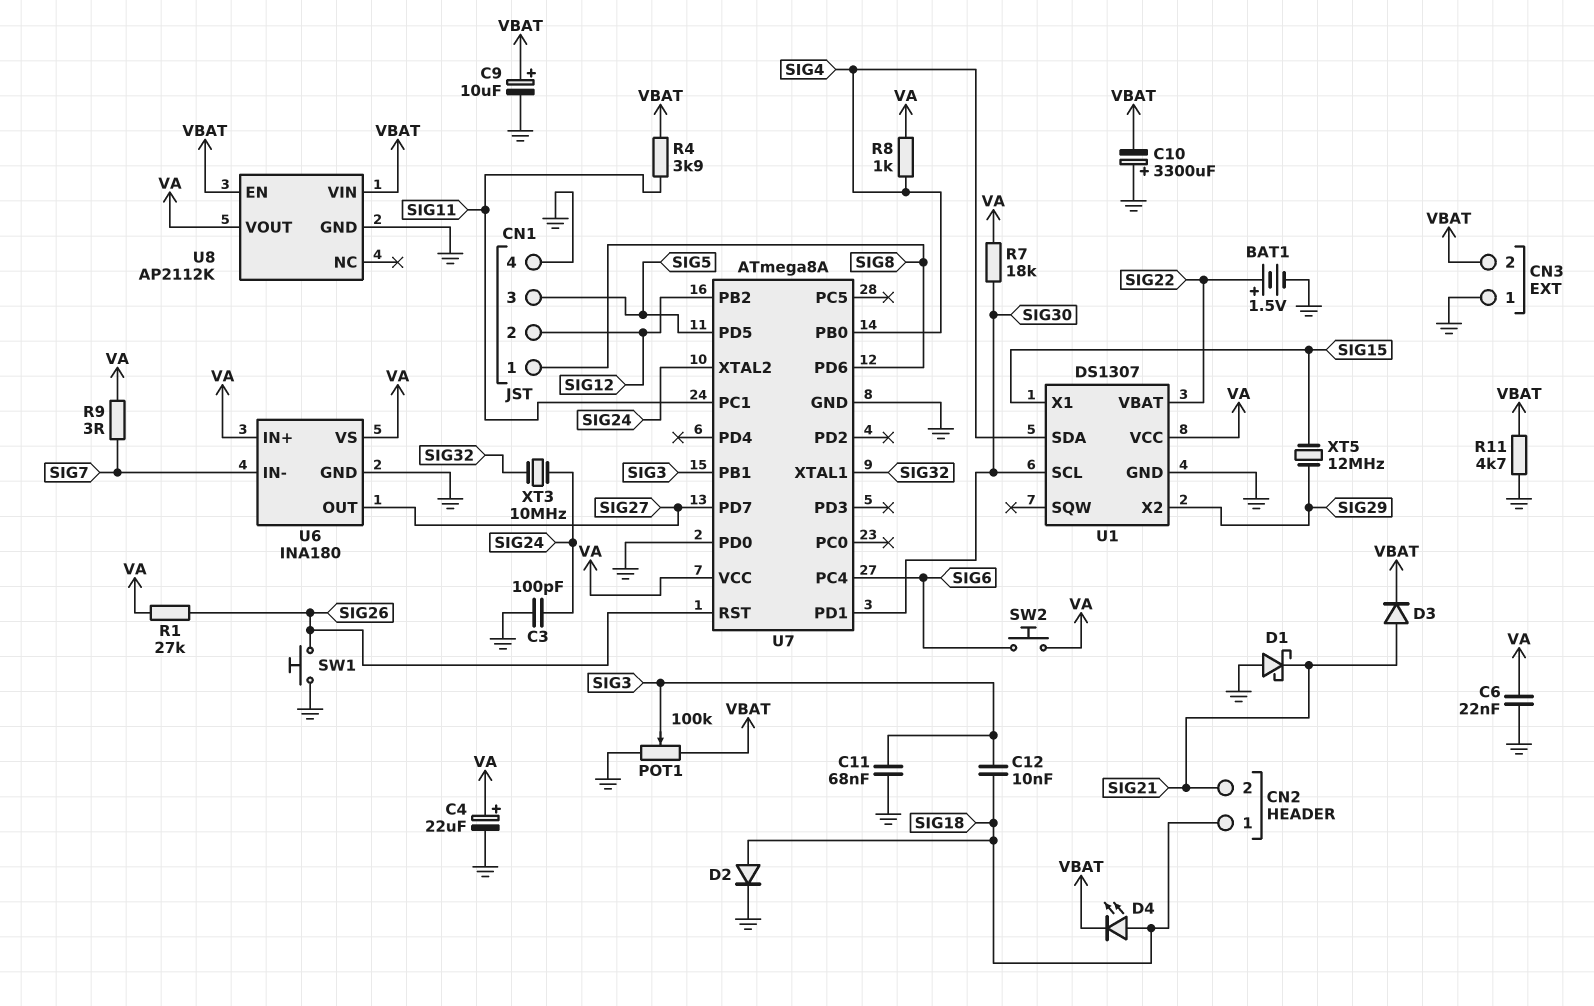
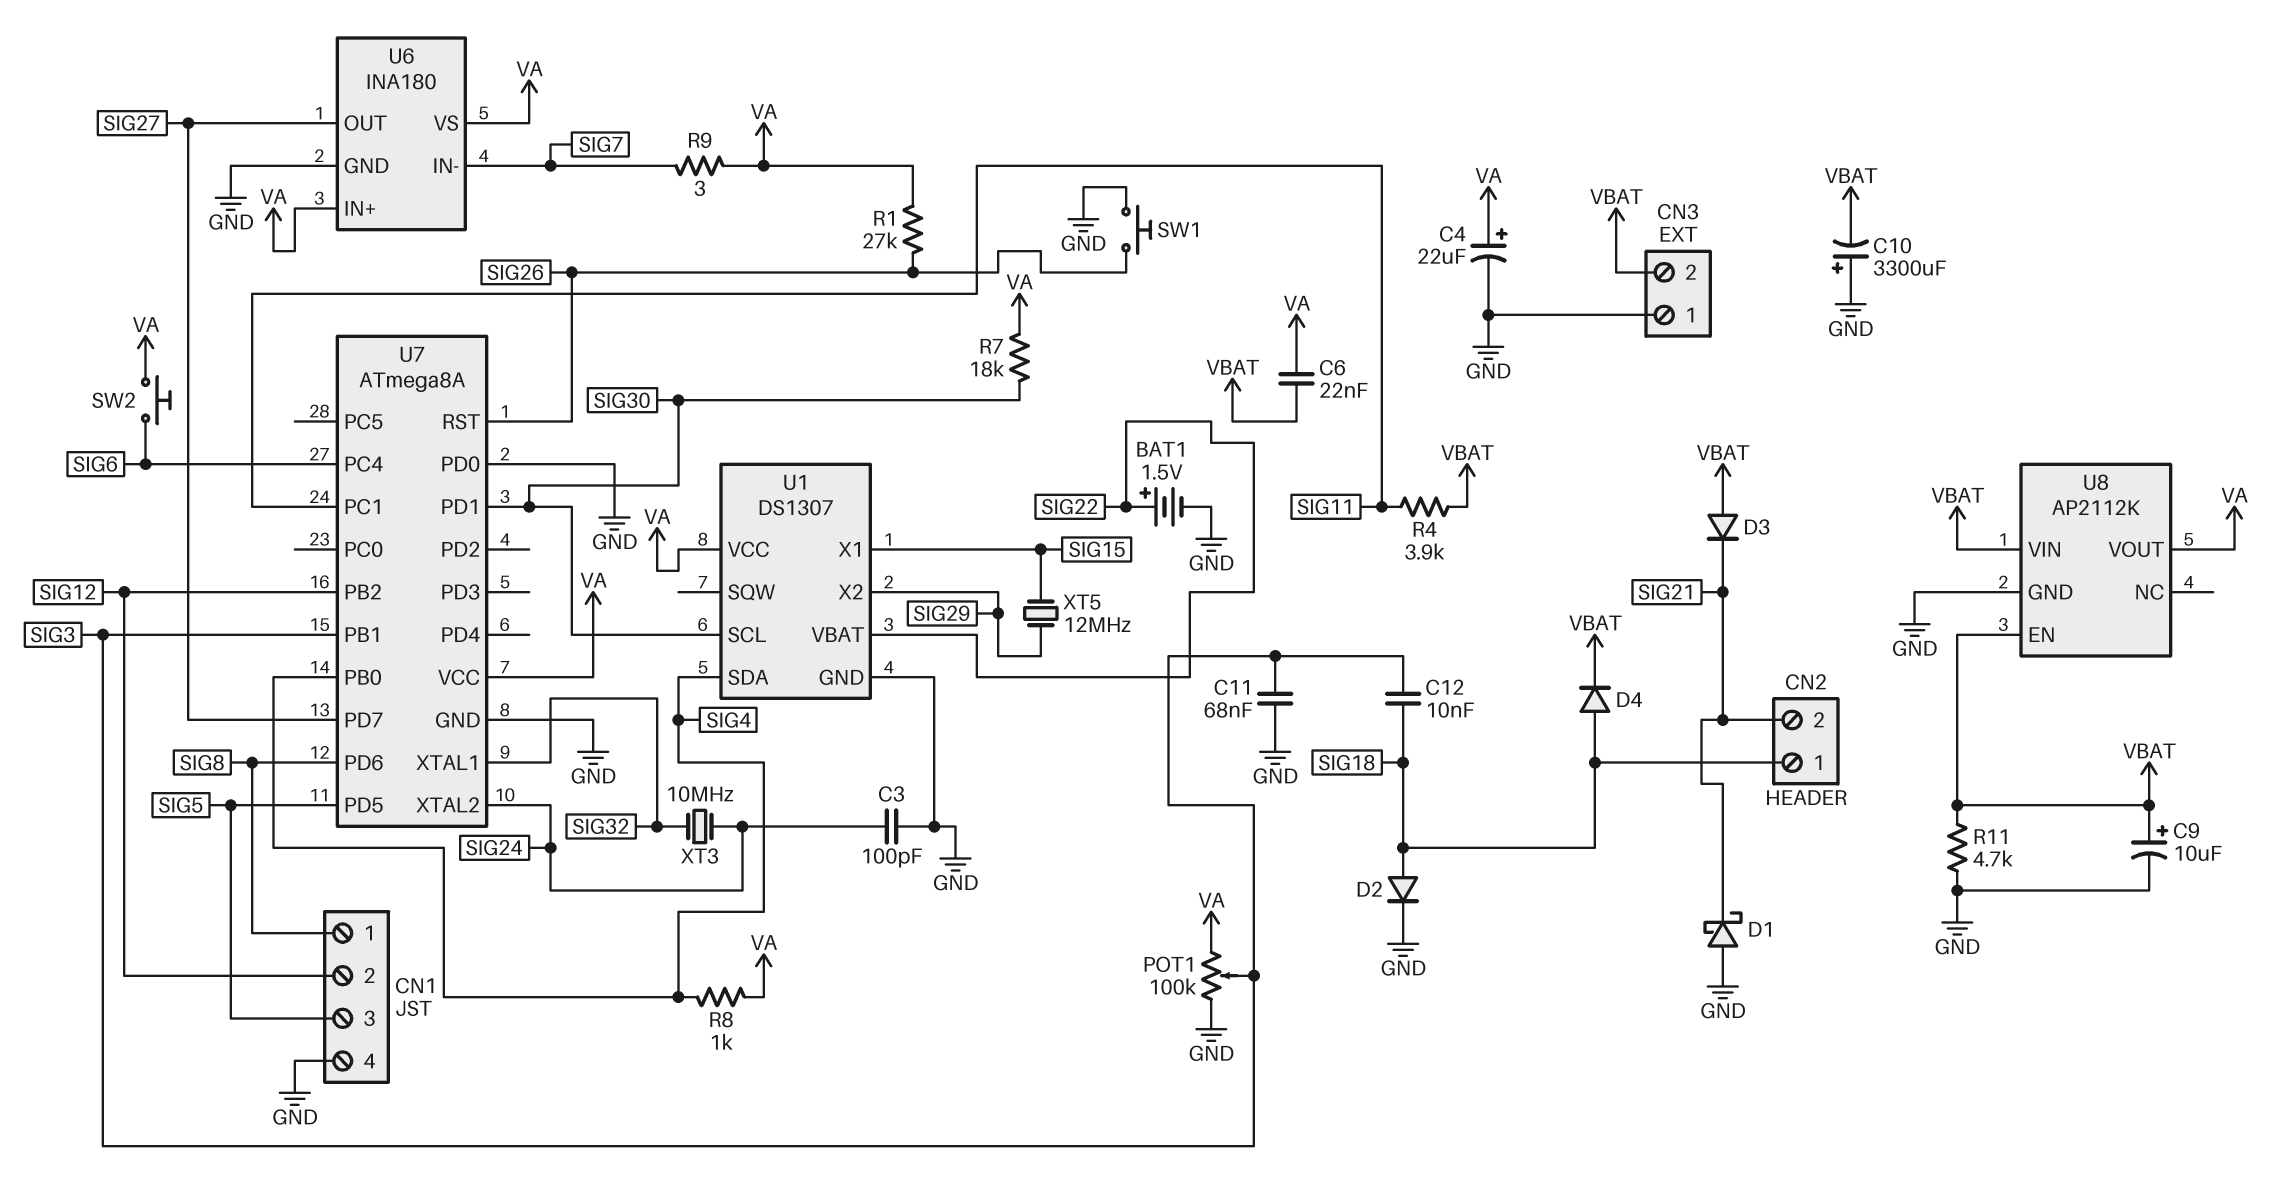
C6: 22nF (GND, VA) -> 22nF (VA, VBAT)
D3: diode (A SIG21, K VBAT) -> diode (A VBAT, K SIG21)
D4: LED (A SIG18, K VBAT) -> diode (A SIG18, K VBAT)
POT1: 100k (GND, VBAT, wiper SIG3) -> 100k (GND, VA, wiper SIG3)

